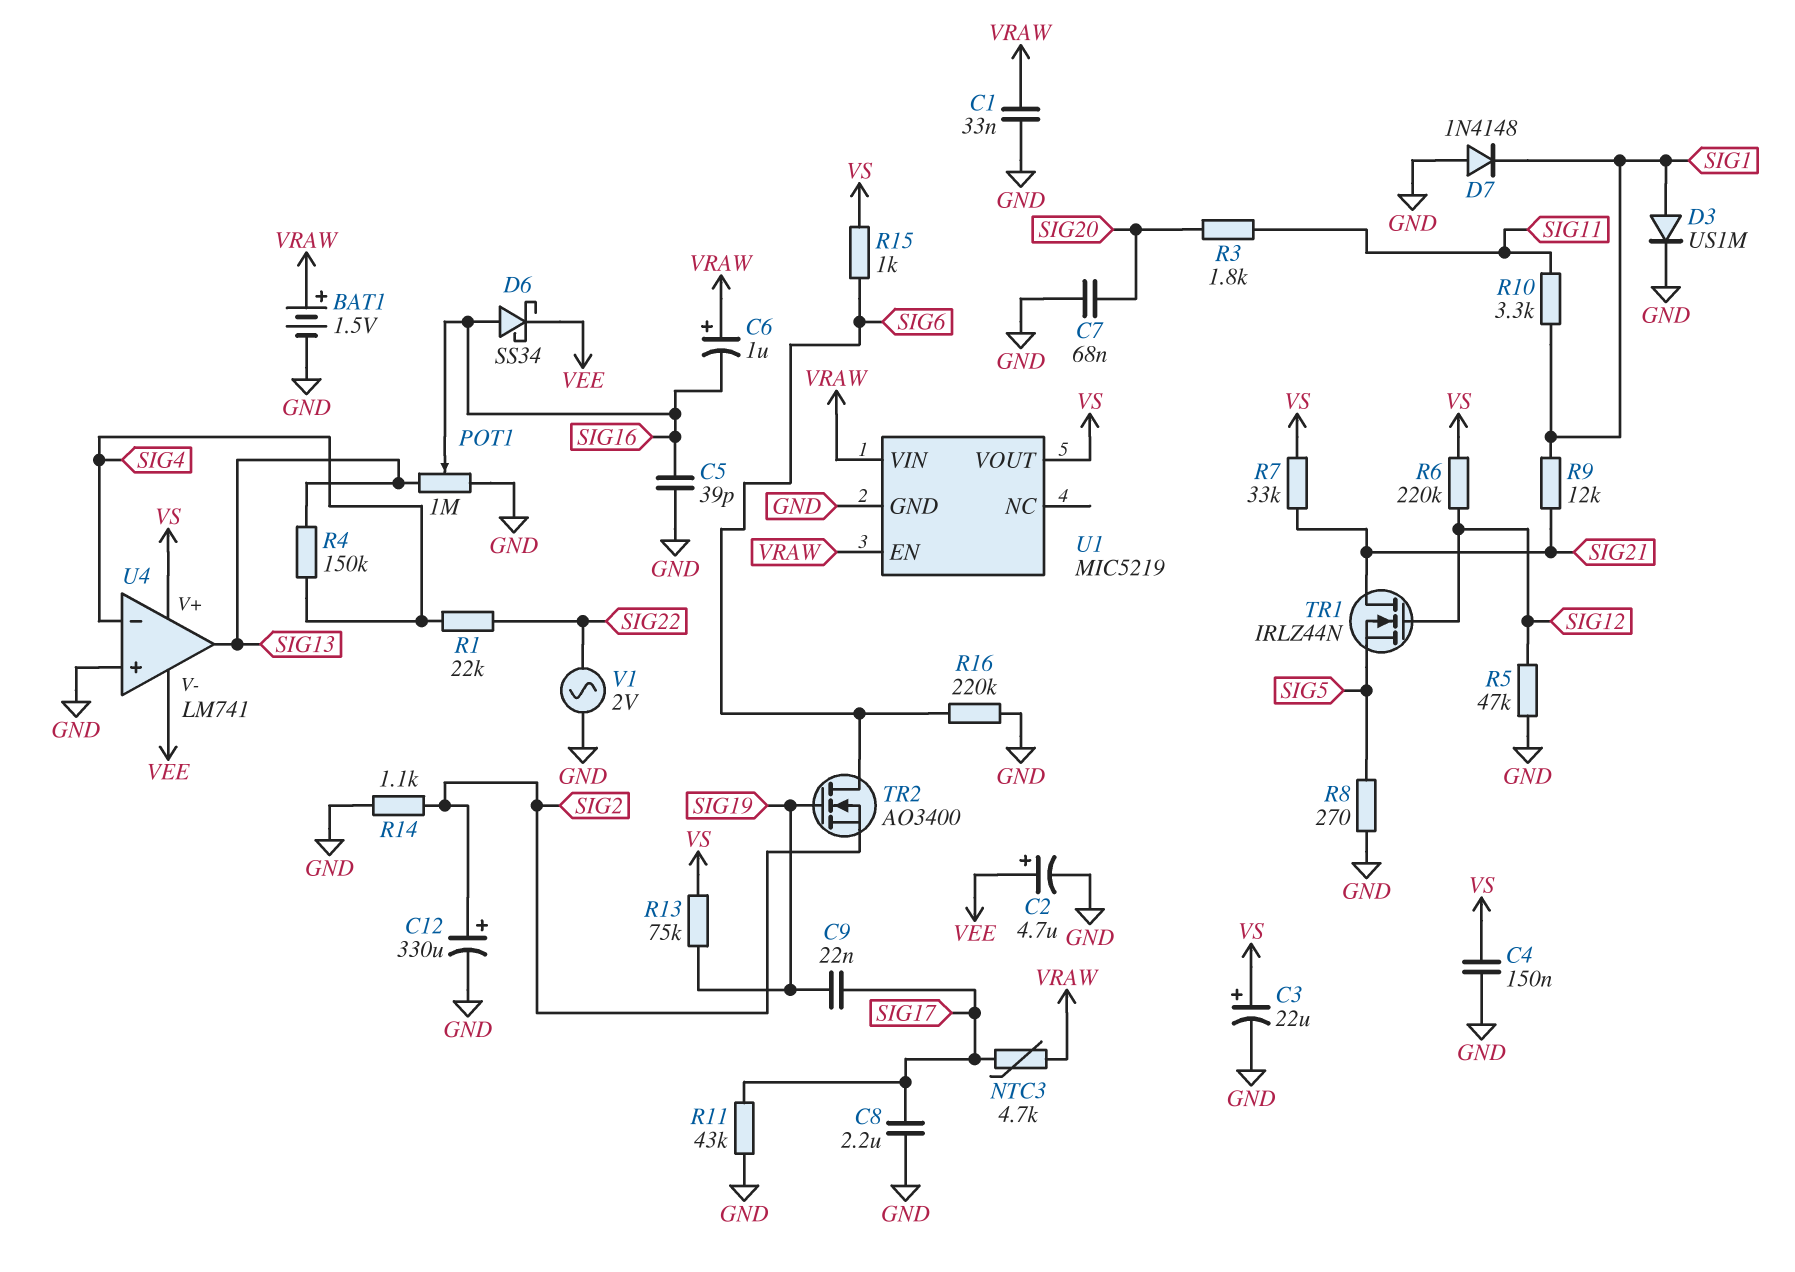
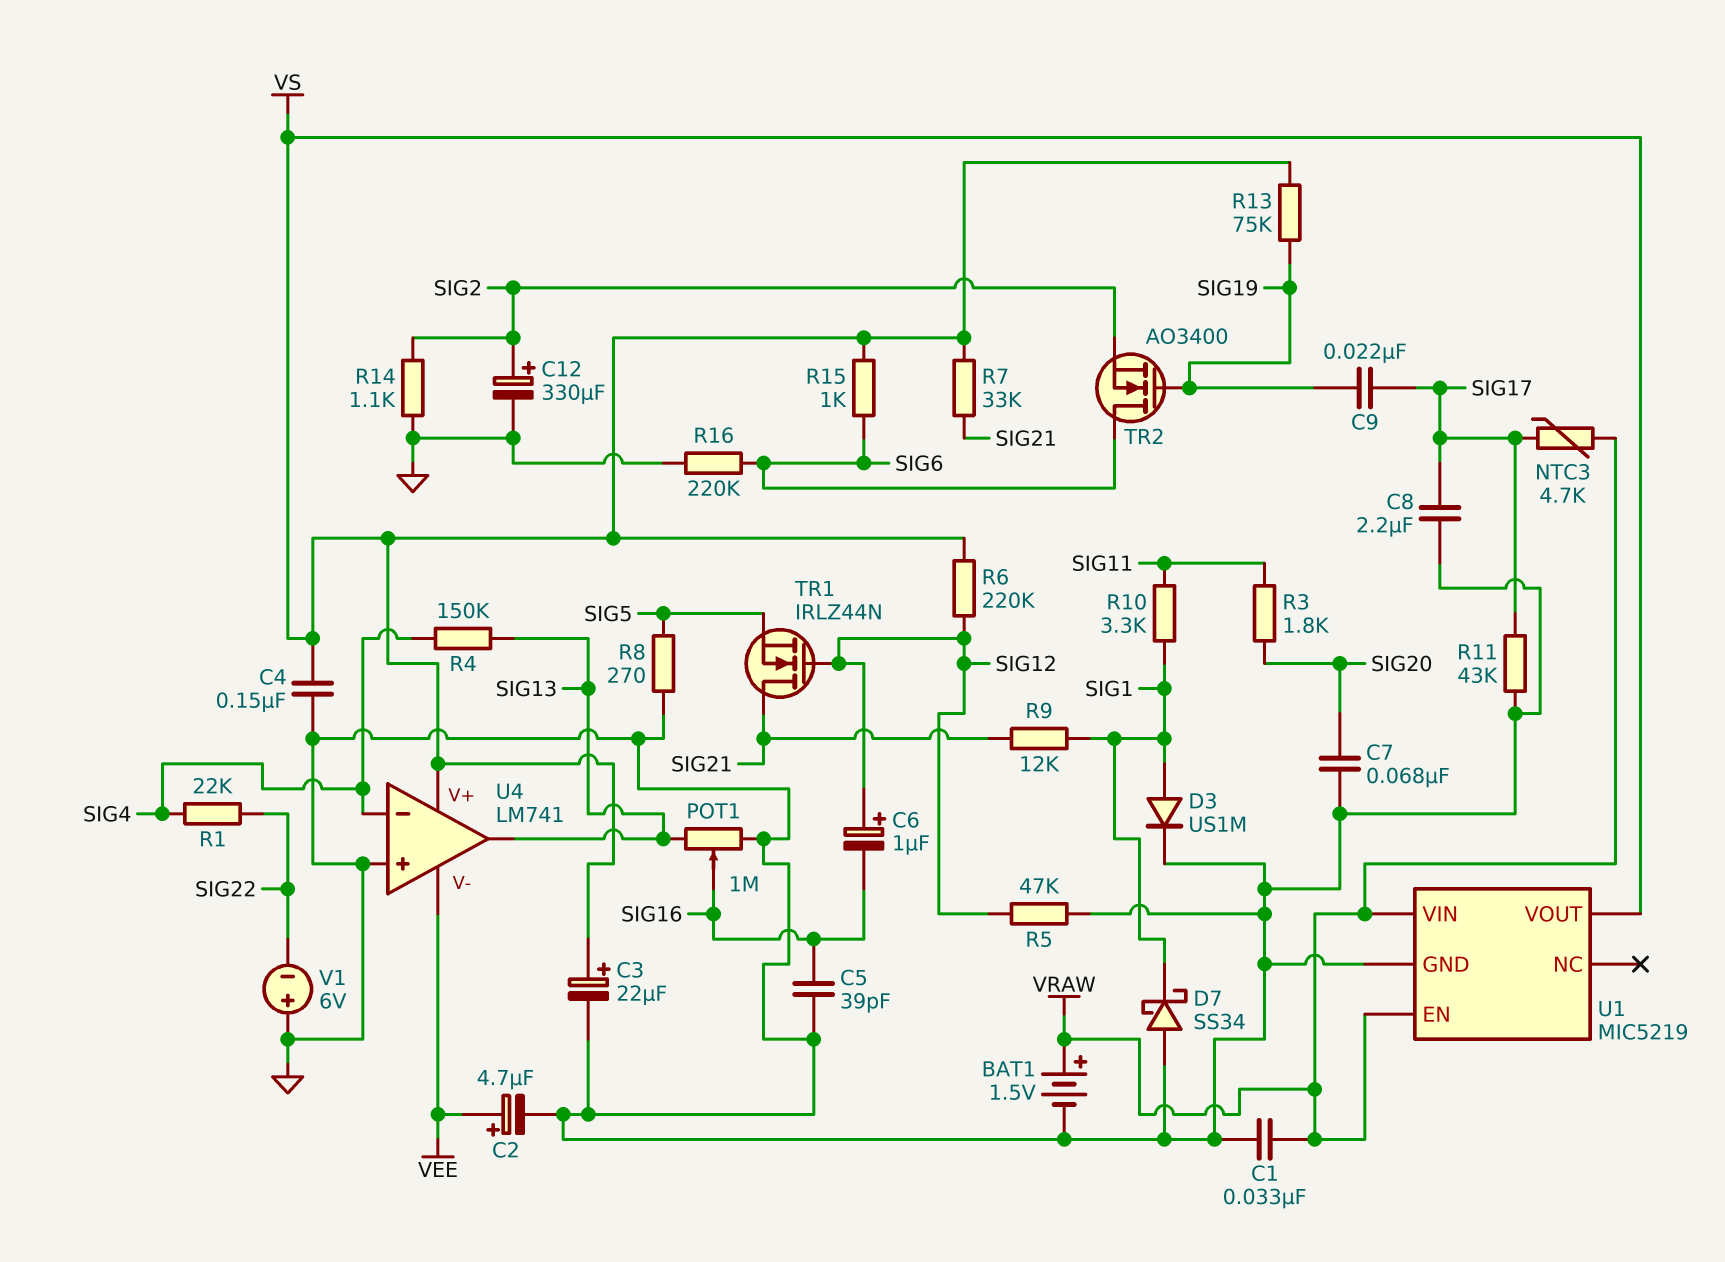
C6: 1uF (plus VRAW, minus SIG16) -> 1uF (plus SIG12, minus SIG16)
D6: schottky SS34 (A SIG16, K VEE) -> none
D7: diode 1N4148 (A GND, K SIG1) -> schottky SS34 (A GND, K SIG1)
V1: AC 2V (GND, SIG22) -> 6V (plus GND, minus SIG22)

